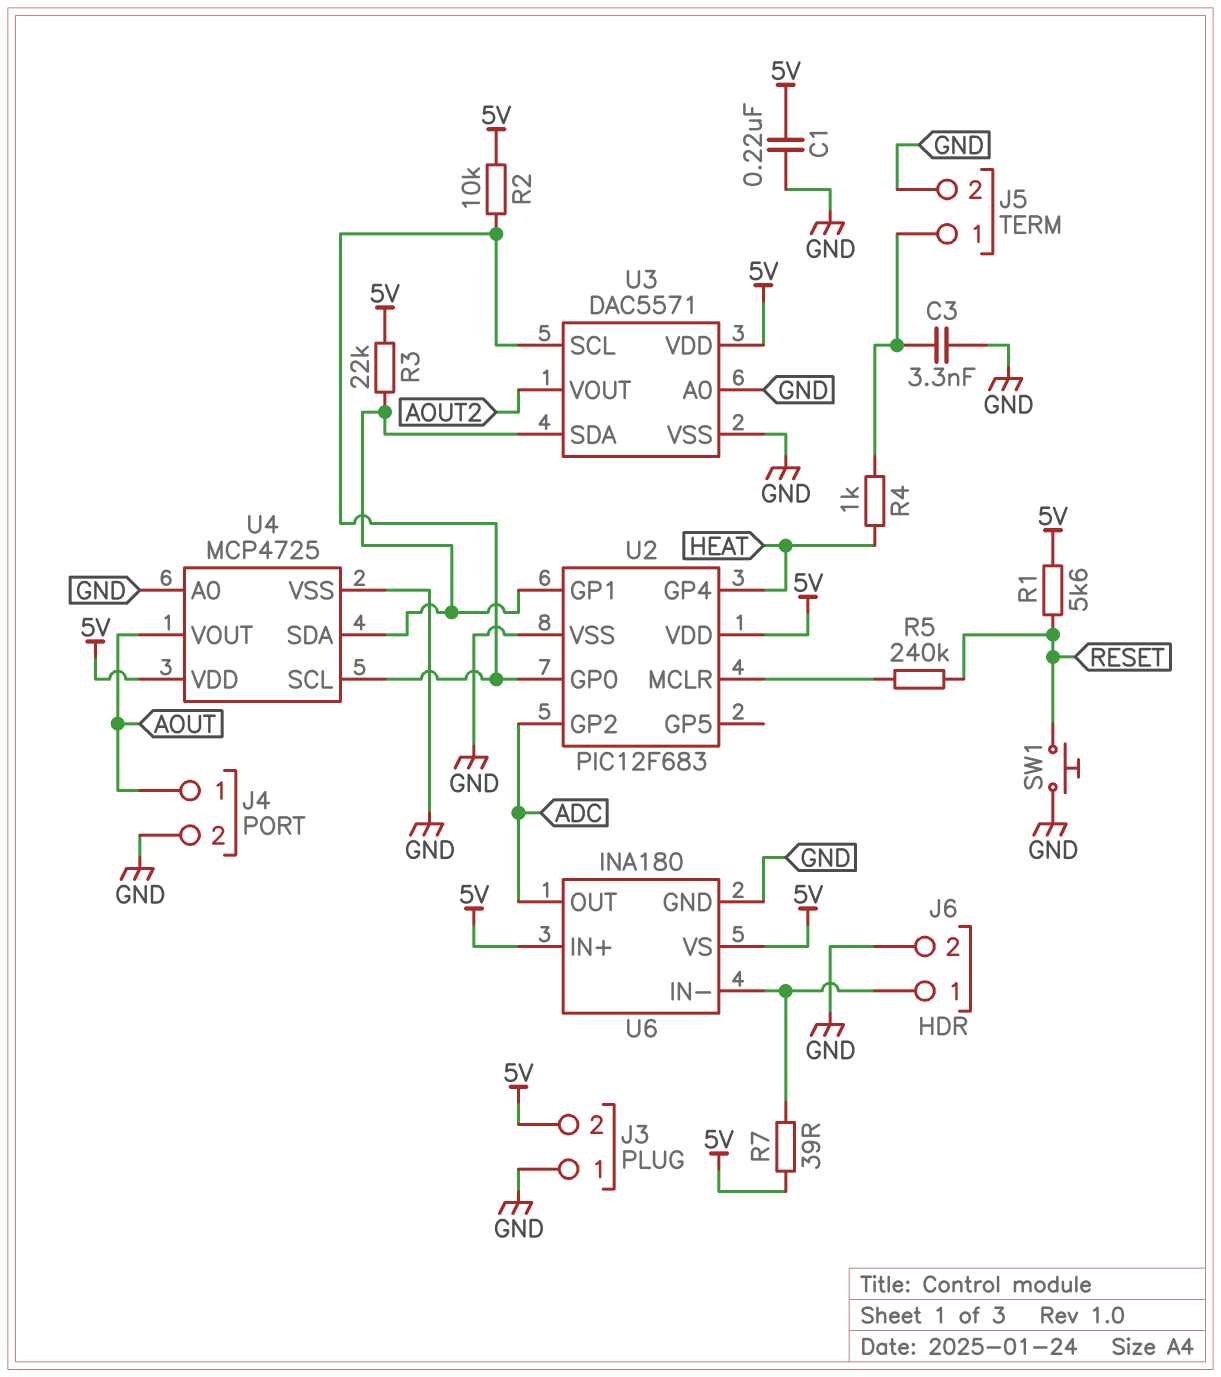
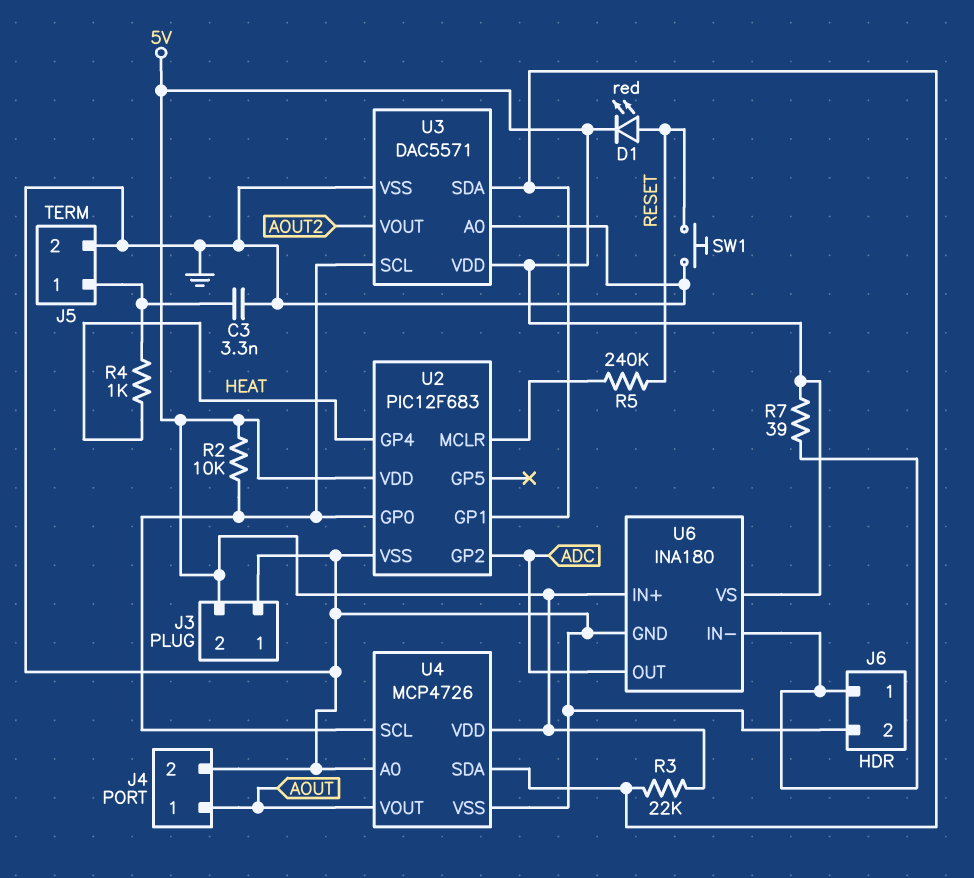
C1: 220nF (5V, GND) -> none
D1: none -> LED red (A RESET, K 5V)
R1: 5.6k (5V, RESET) -> none
U4: MCP4725 -> MCP4726

